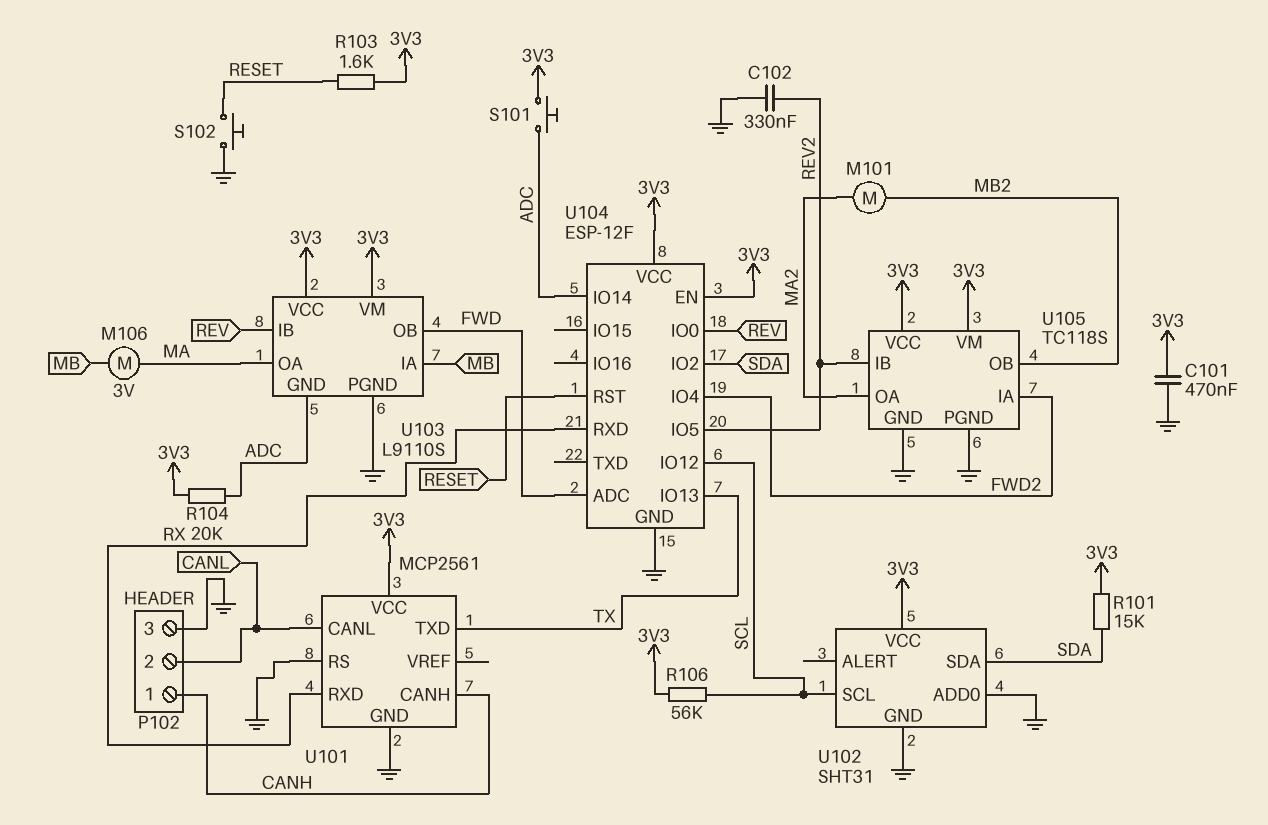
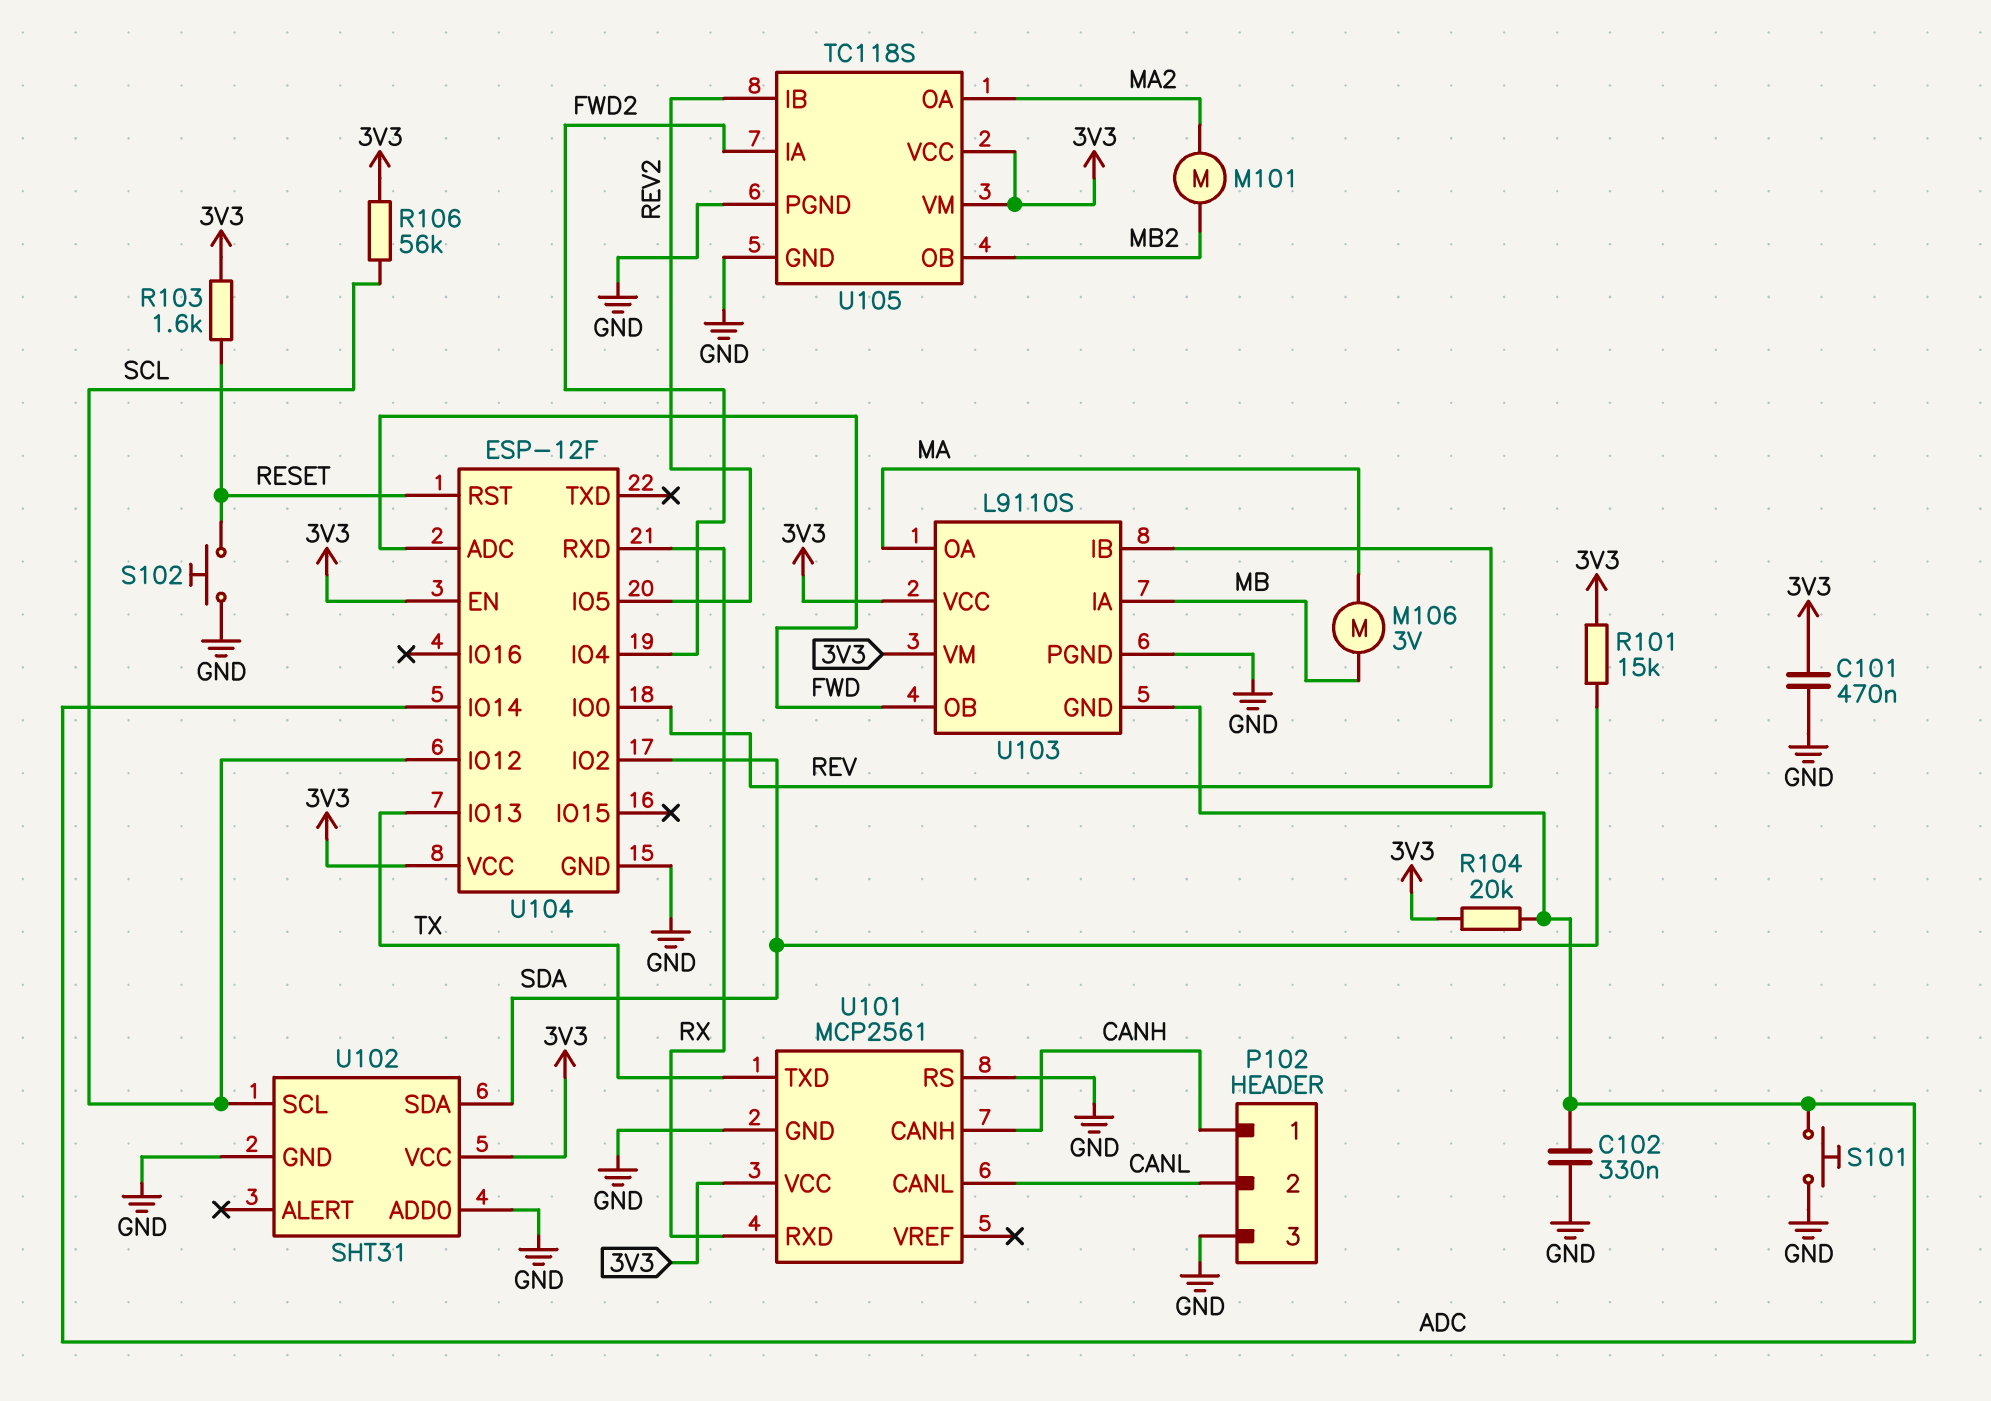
C102: 330nF (GND, REV2) -> 330nF (ADC, GND)
S101: button (3V3, ADC) -> button (ADC, GND)

